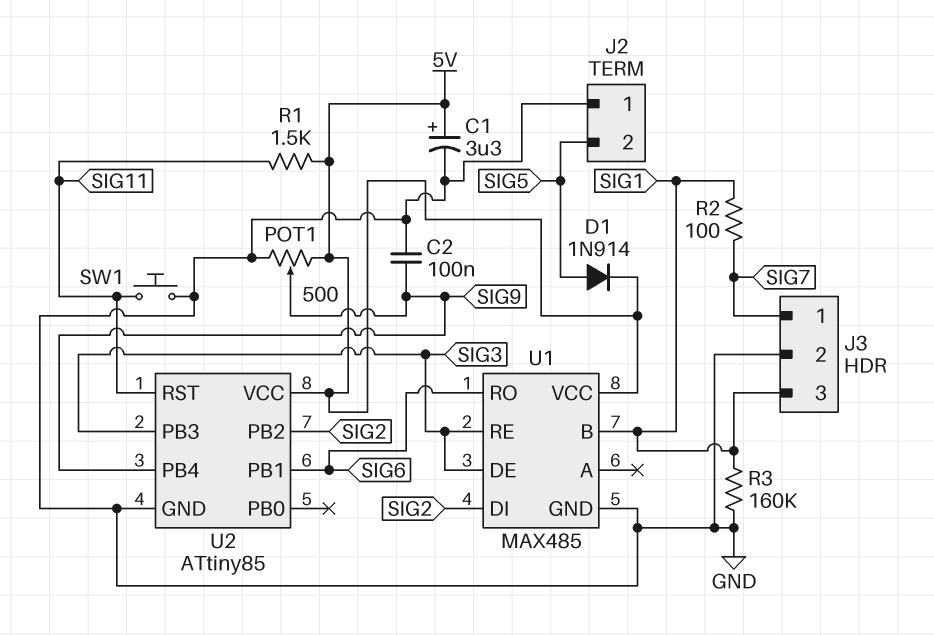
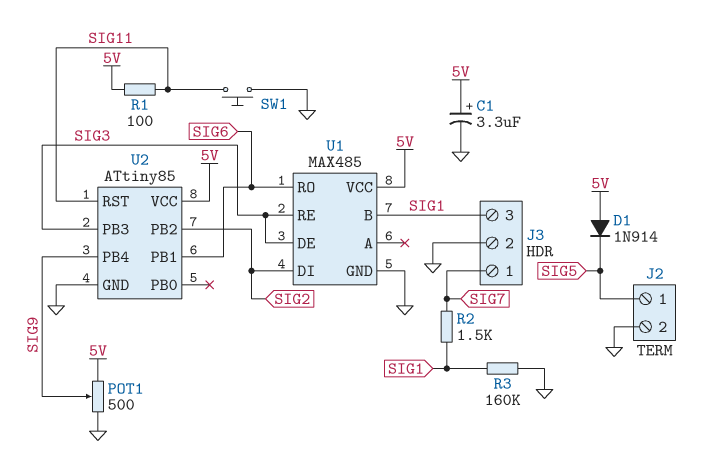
C2: 100nF (GND, SIG9) -> none
D1: diode 1N914 (A SIG5, K 5V) -> diode 1N914 (A 5V, K SIG5)
J2 pin 1: GND -> SIG5
J2 pin 2: SIG5 -> GND
R1: 1.5k (5V, SIG11) -> 100 (5V, SIG11)
R2: 100 (SIG1, SIG7) -> 1.5k (SIG1, SIG7)

